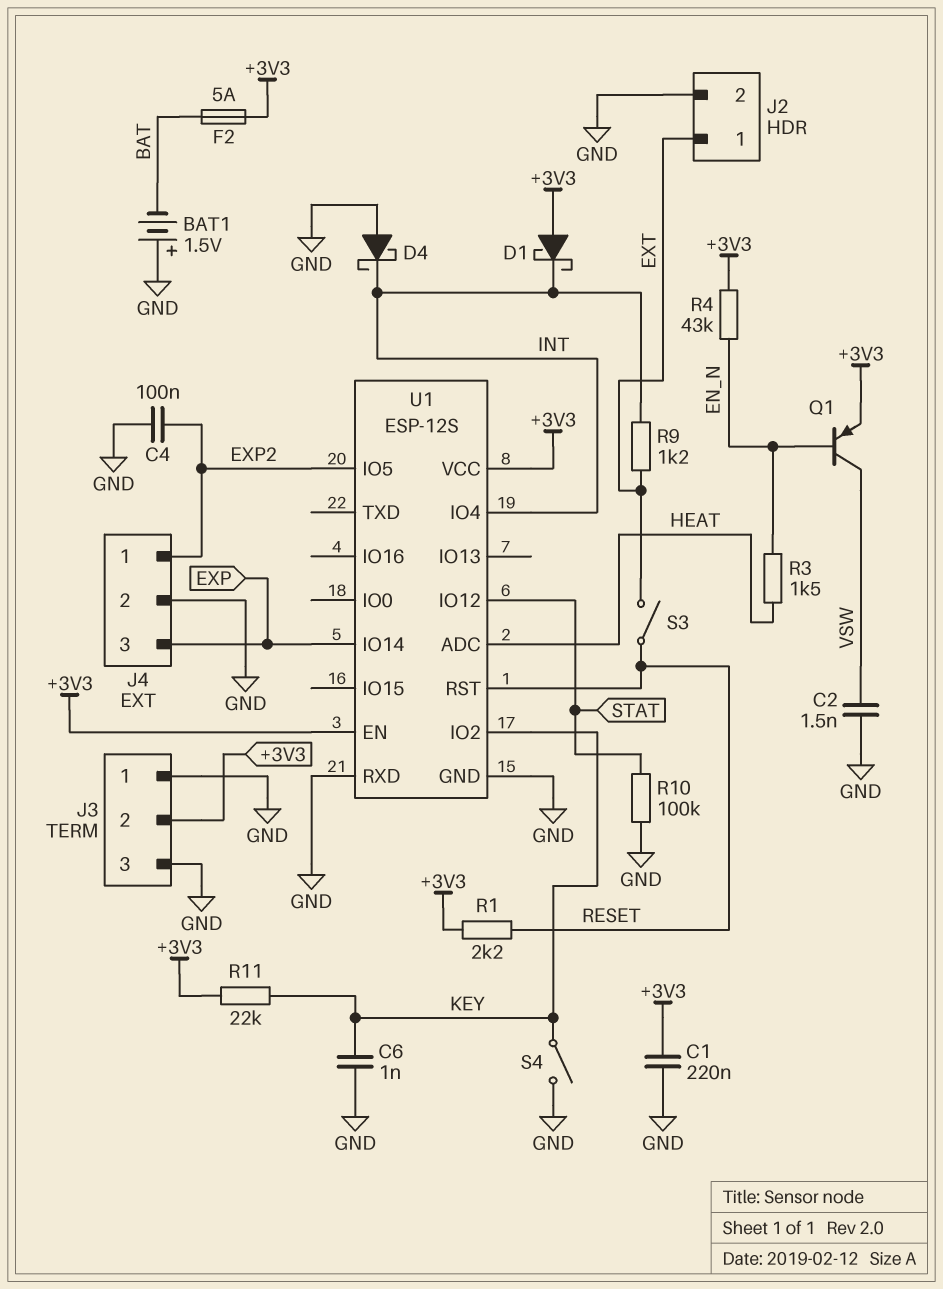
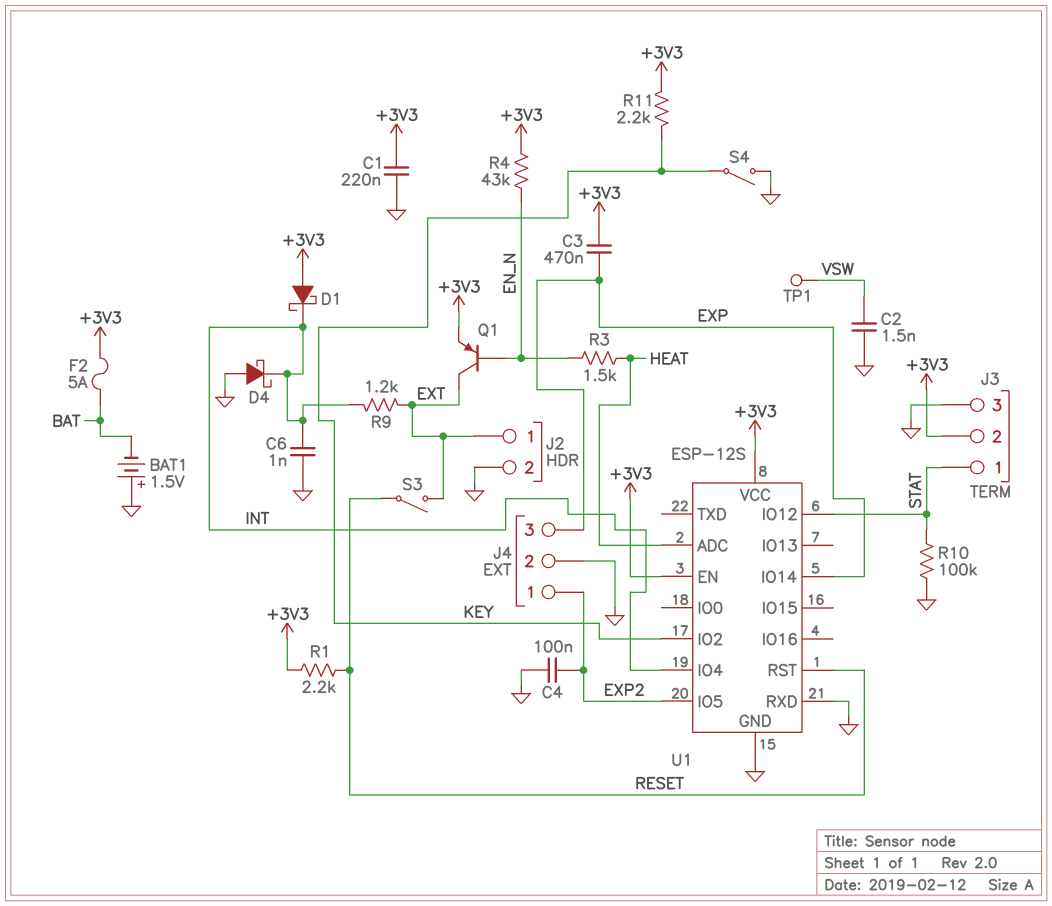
C3: none -> 470nF (+3V3, EXP)
C6: 1nF (GND, KEY) -> 1nF (GND, INT)
J3 pin 1: GND -> STAT
Q1: PNP (B EN_N, C VSW, E +3V3) -> PNP (B EN_N, C EXT, E +3V3)
R11: 22k (+3V3, KEY) -> 2.2k (+3V3, KEY)
TP1: none -> test point (VSW)

